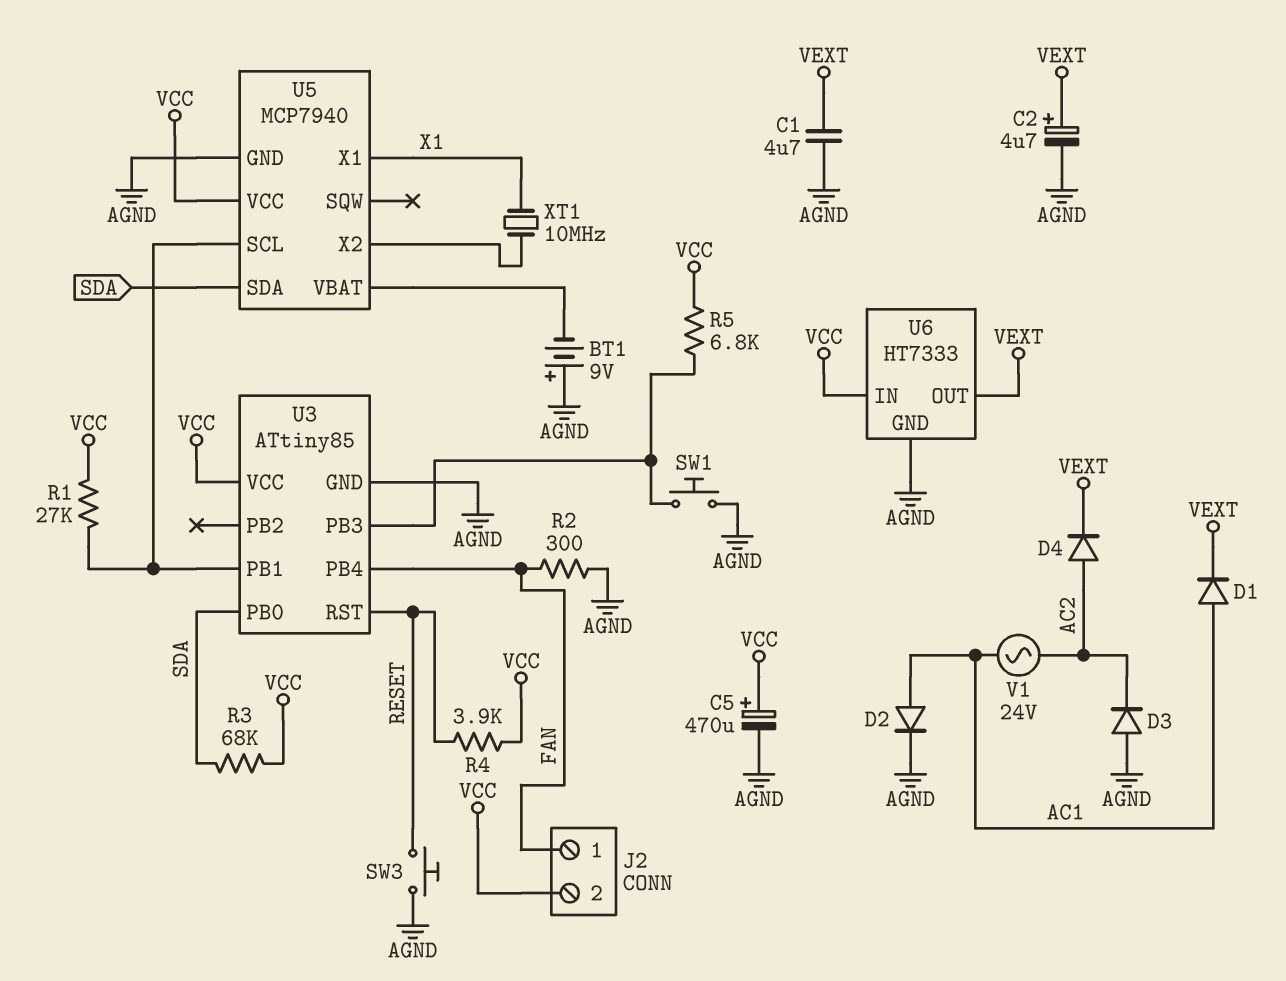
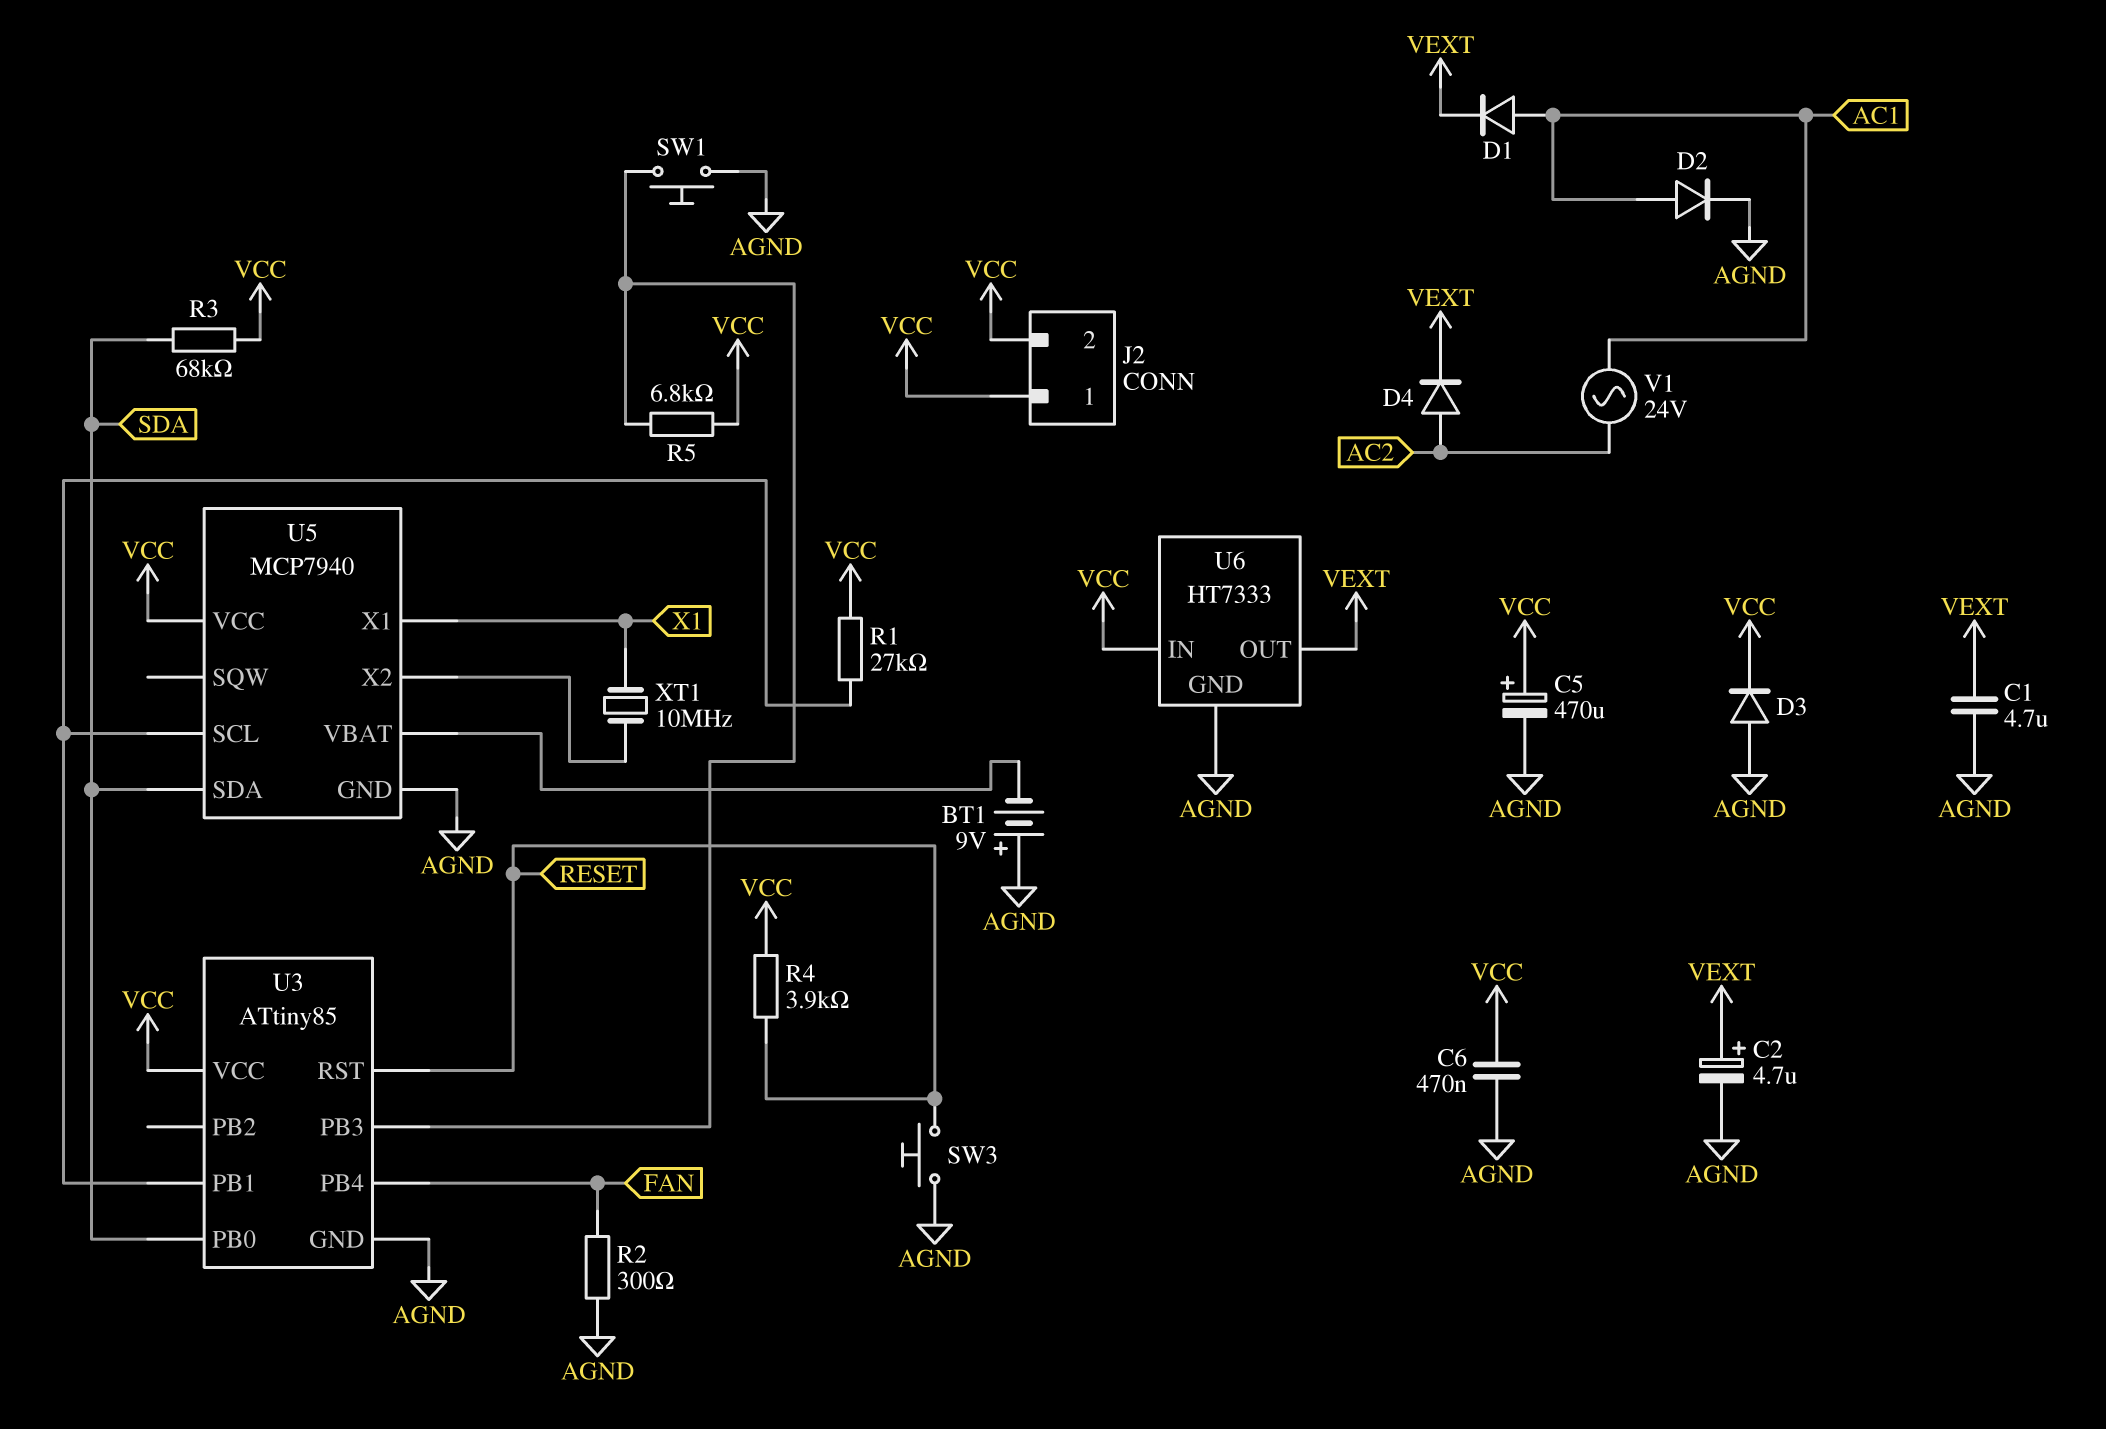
C6: none -> 470nF (AGND, VCC)
D3: diode (A AGND, K AC2) -> diode (A AGND, K VCC)
J2 pin 1: FAN -> VCC

